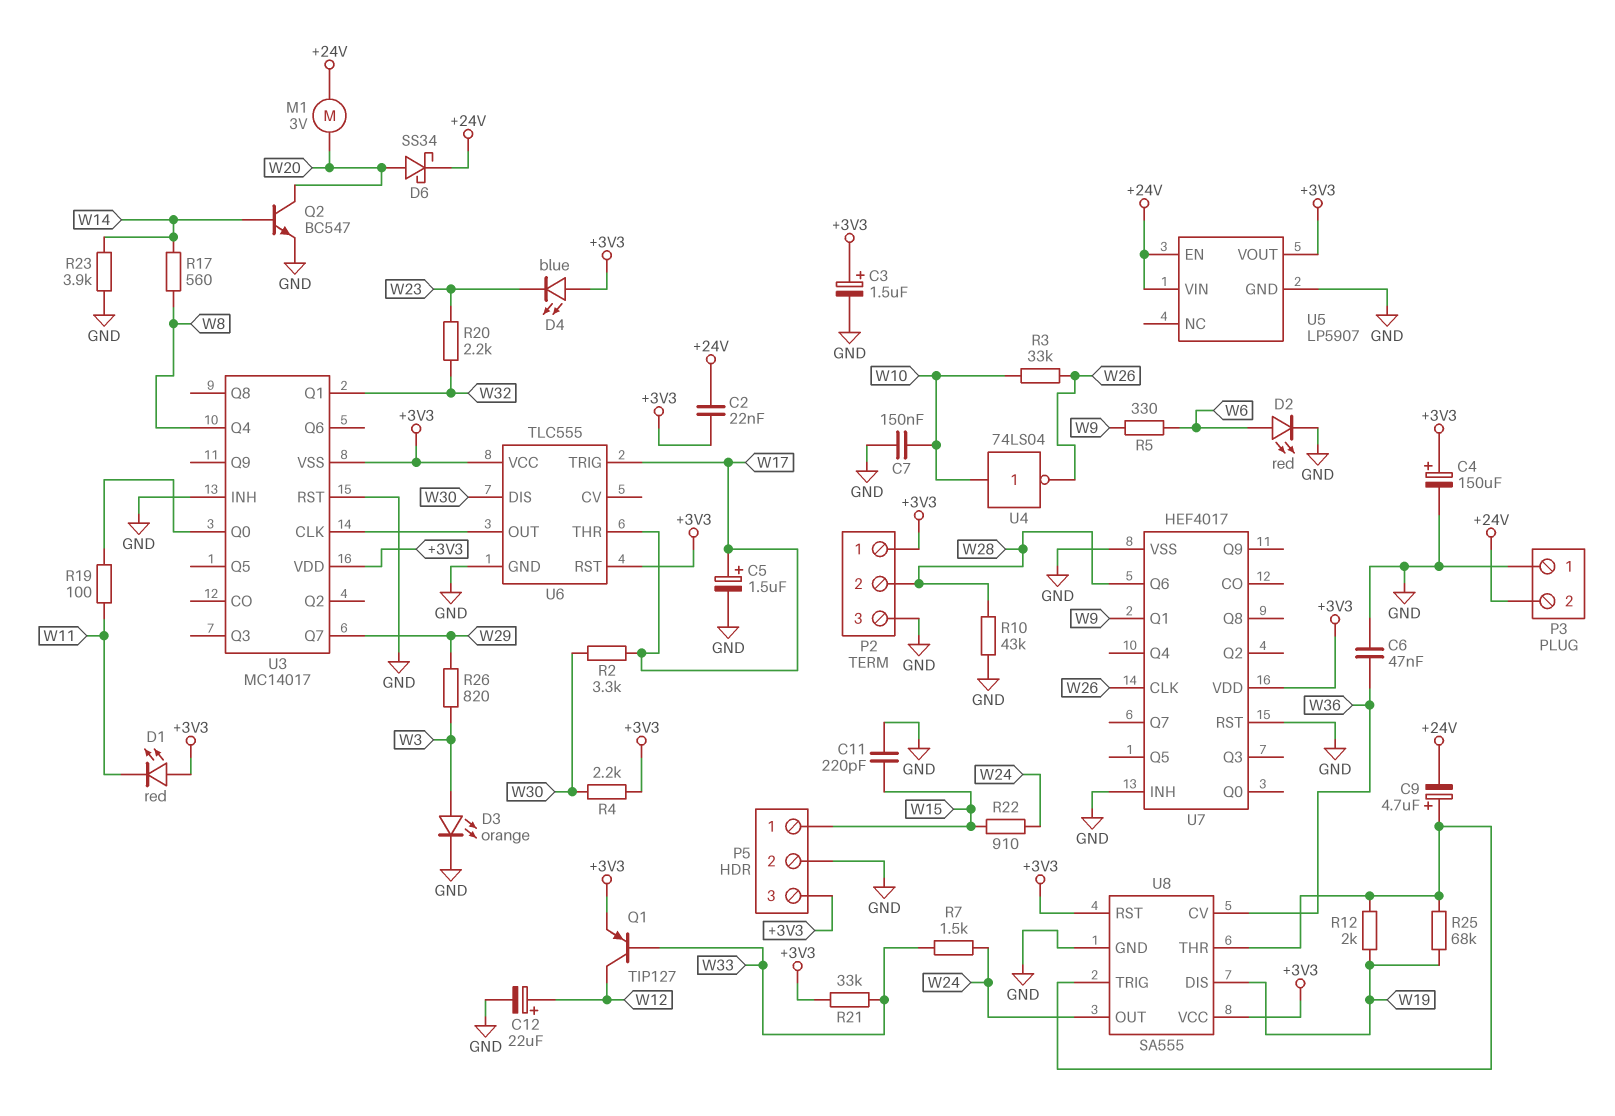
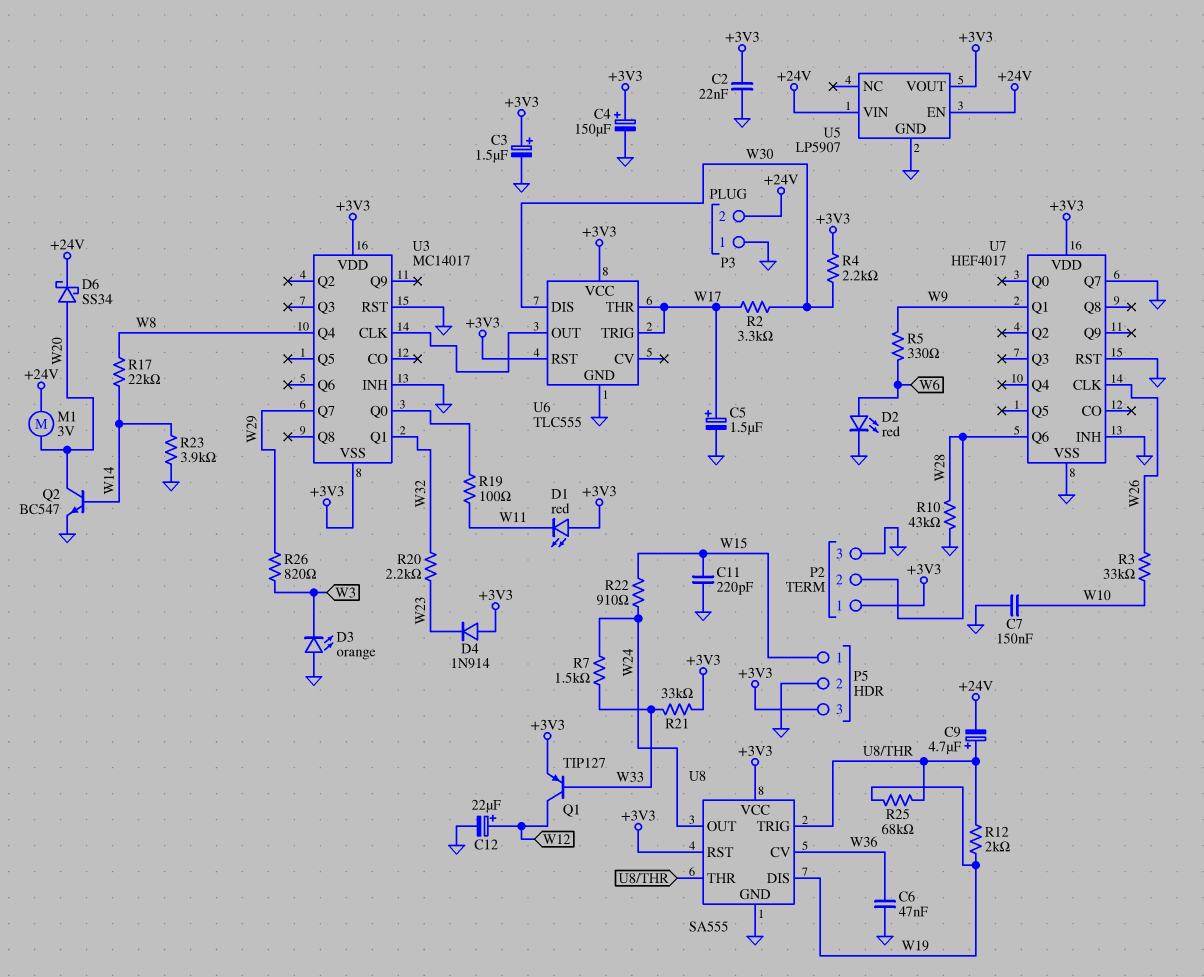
C2: 22nF (+3V3, +24V) -> 22nF (+3V3, GND)
D3: LED orange (A W3, K GND) -> LED orange (A GND, K W3)
D4: LED blue (A +3V3, K W23) -> diode 1N914 (A +3V3, K W23)
R17: 560 (W8, W14) -> 22k (W8, W14)
U4: NOT 74LS04 (in W10, out W26) -> none
U7 pin Q7: none -> GND

